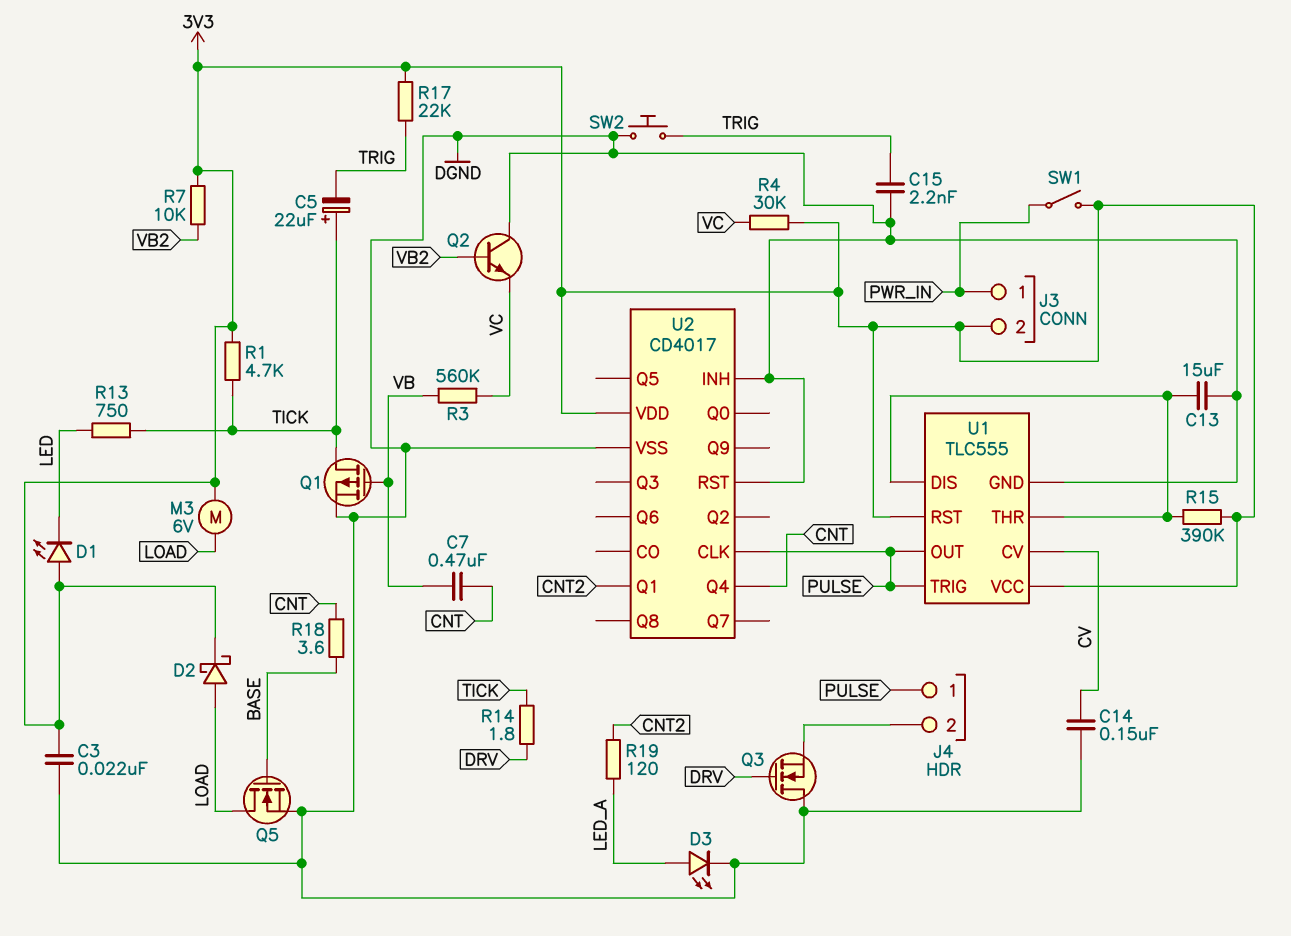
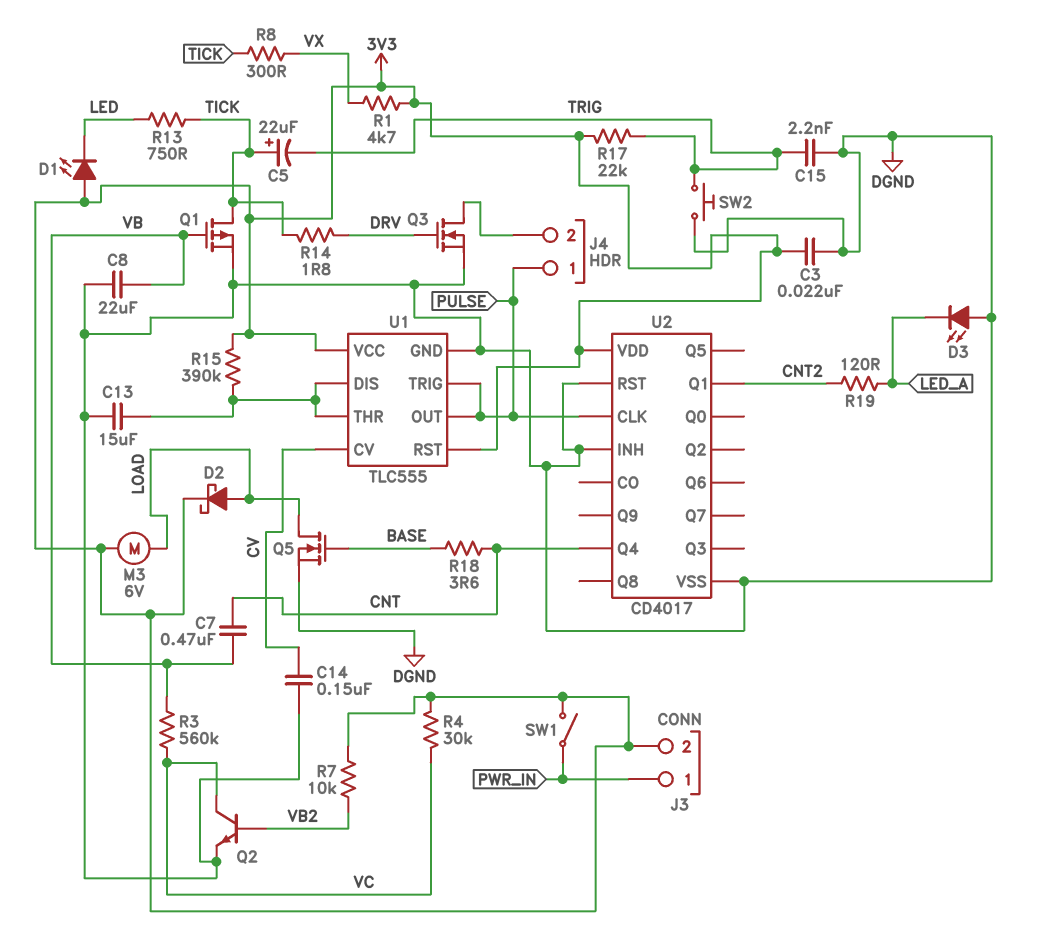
C8: none -> 22uF (DGND, VB)
D3: LED (A LED_A, K DGND) -> LED (A DGND, K LED_A)
Q2: NPN (B VB2, C DGND, E VC) -> NPN (B VB2, C VC, E DGND)
Q3: NMOS (G DRV, D DGND, S J4/2) -> NMOS (G DRV, D J4/2, S DGND)
R1: 4.7k (3V3, TICK) -> 4.7k (3V3, VX)
R8: none -> 300 (TICK, VX)

